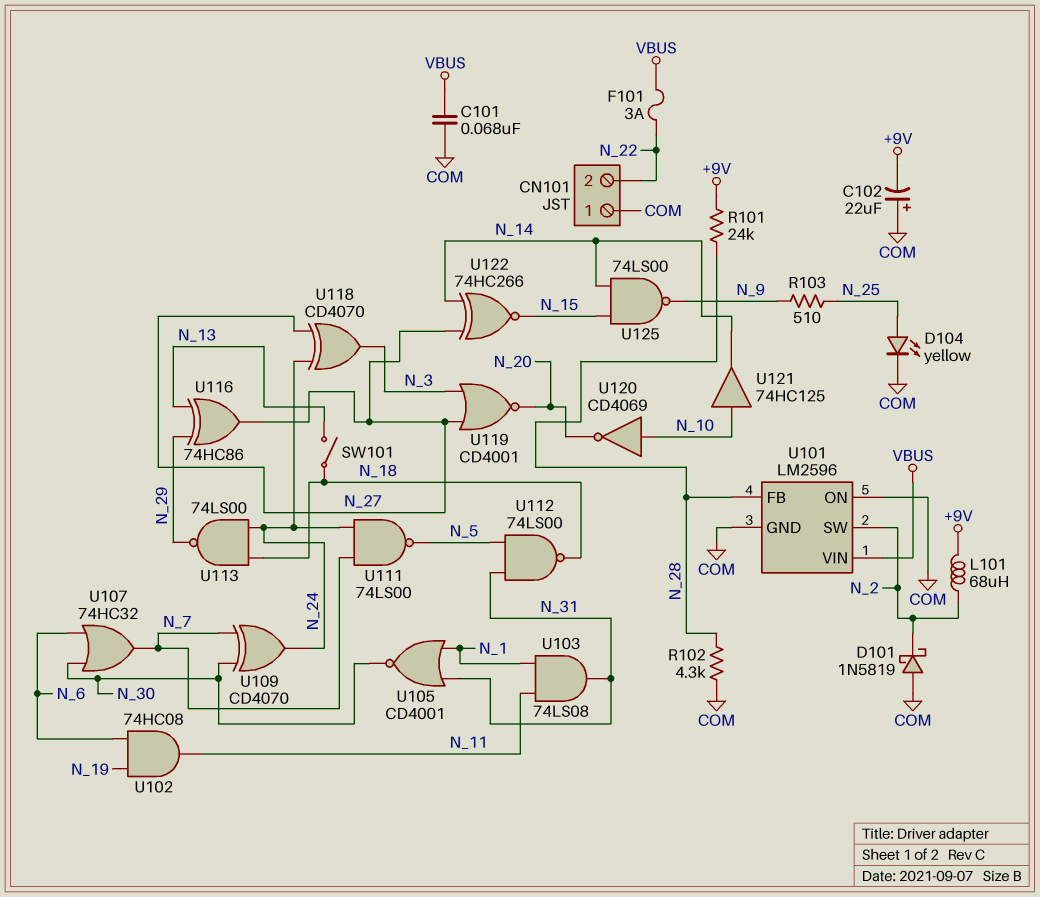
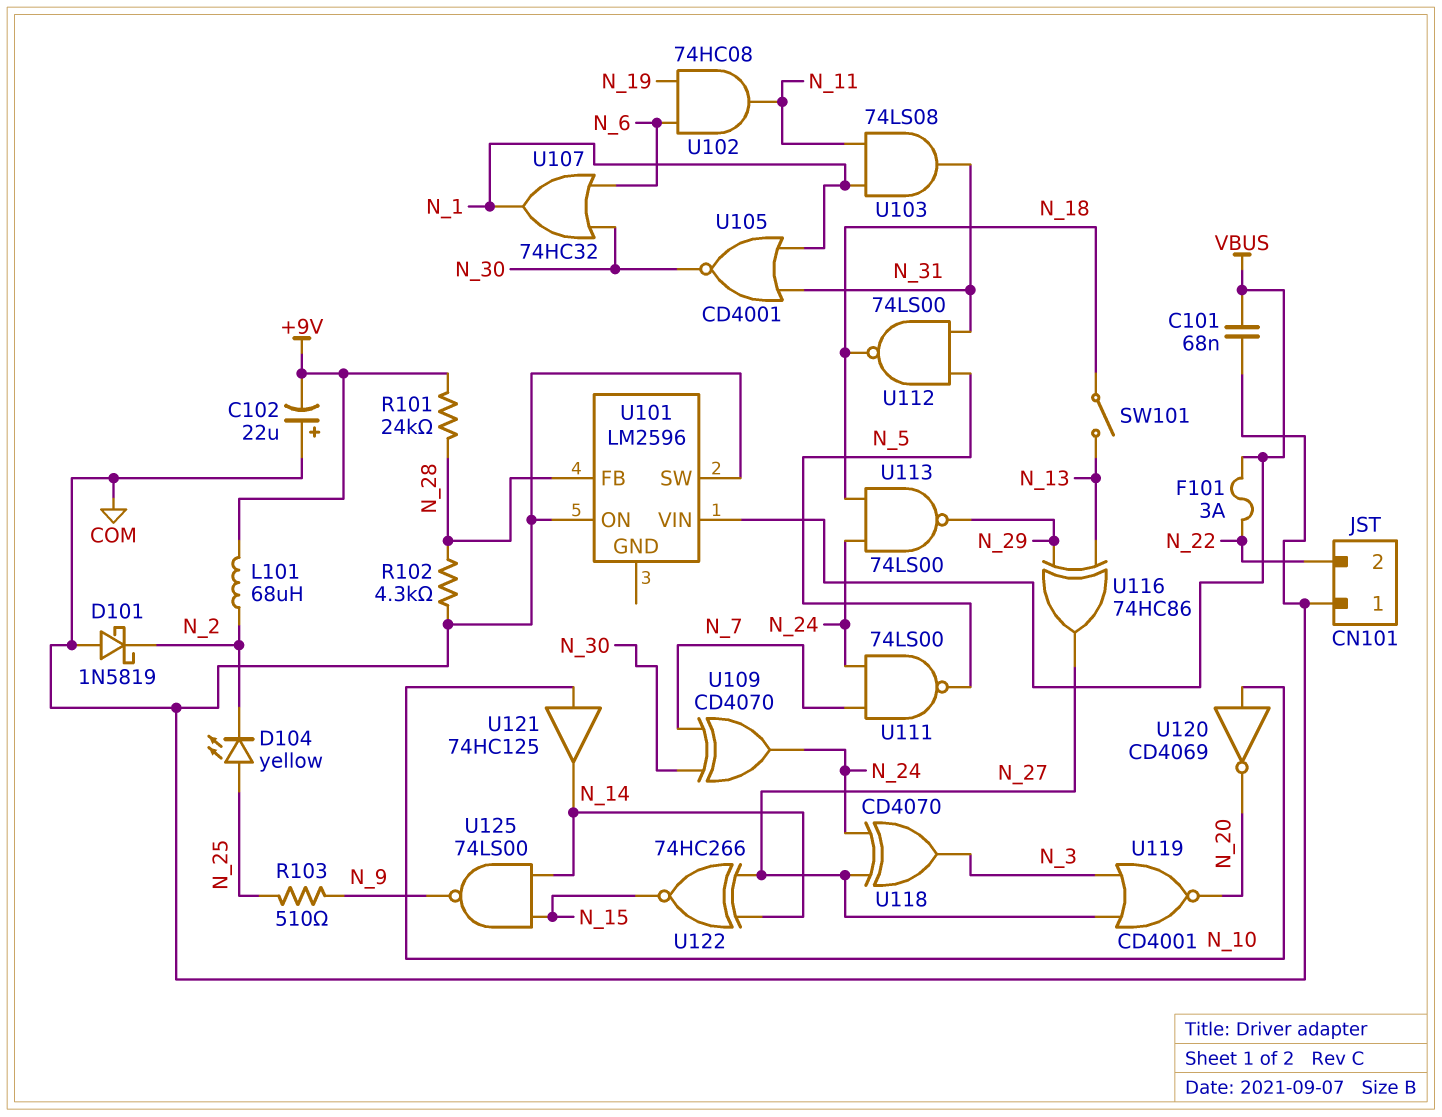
D104: LED yellow (A N_25, K COM) -> LED yellow (A N_25, K N_2)
U101 pin GND: COM -> none
U101 pin SW: N_2 -> COM
U107: OR 74HC32 (in N_6, in N_30, out N_7) -> OR 74HC32 (in N_6, in N_30, out N_1)

